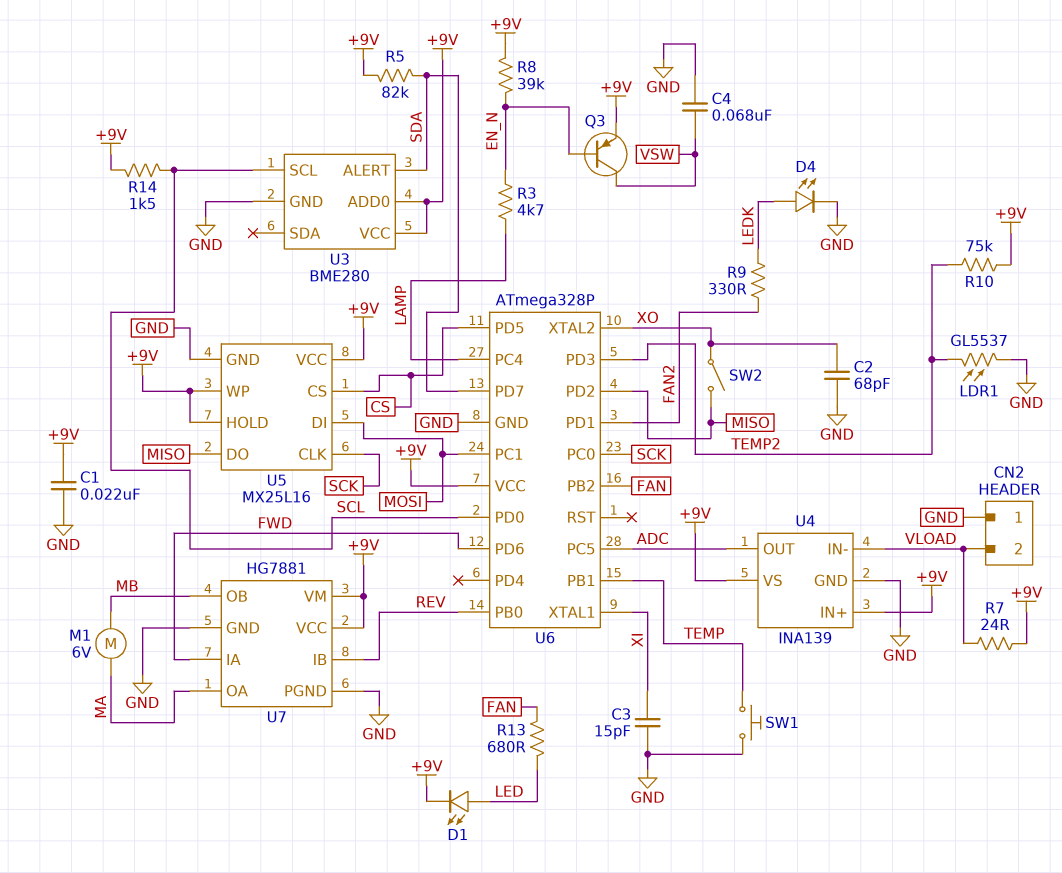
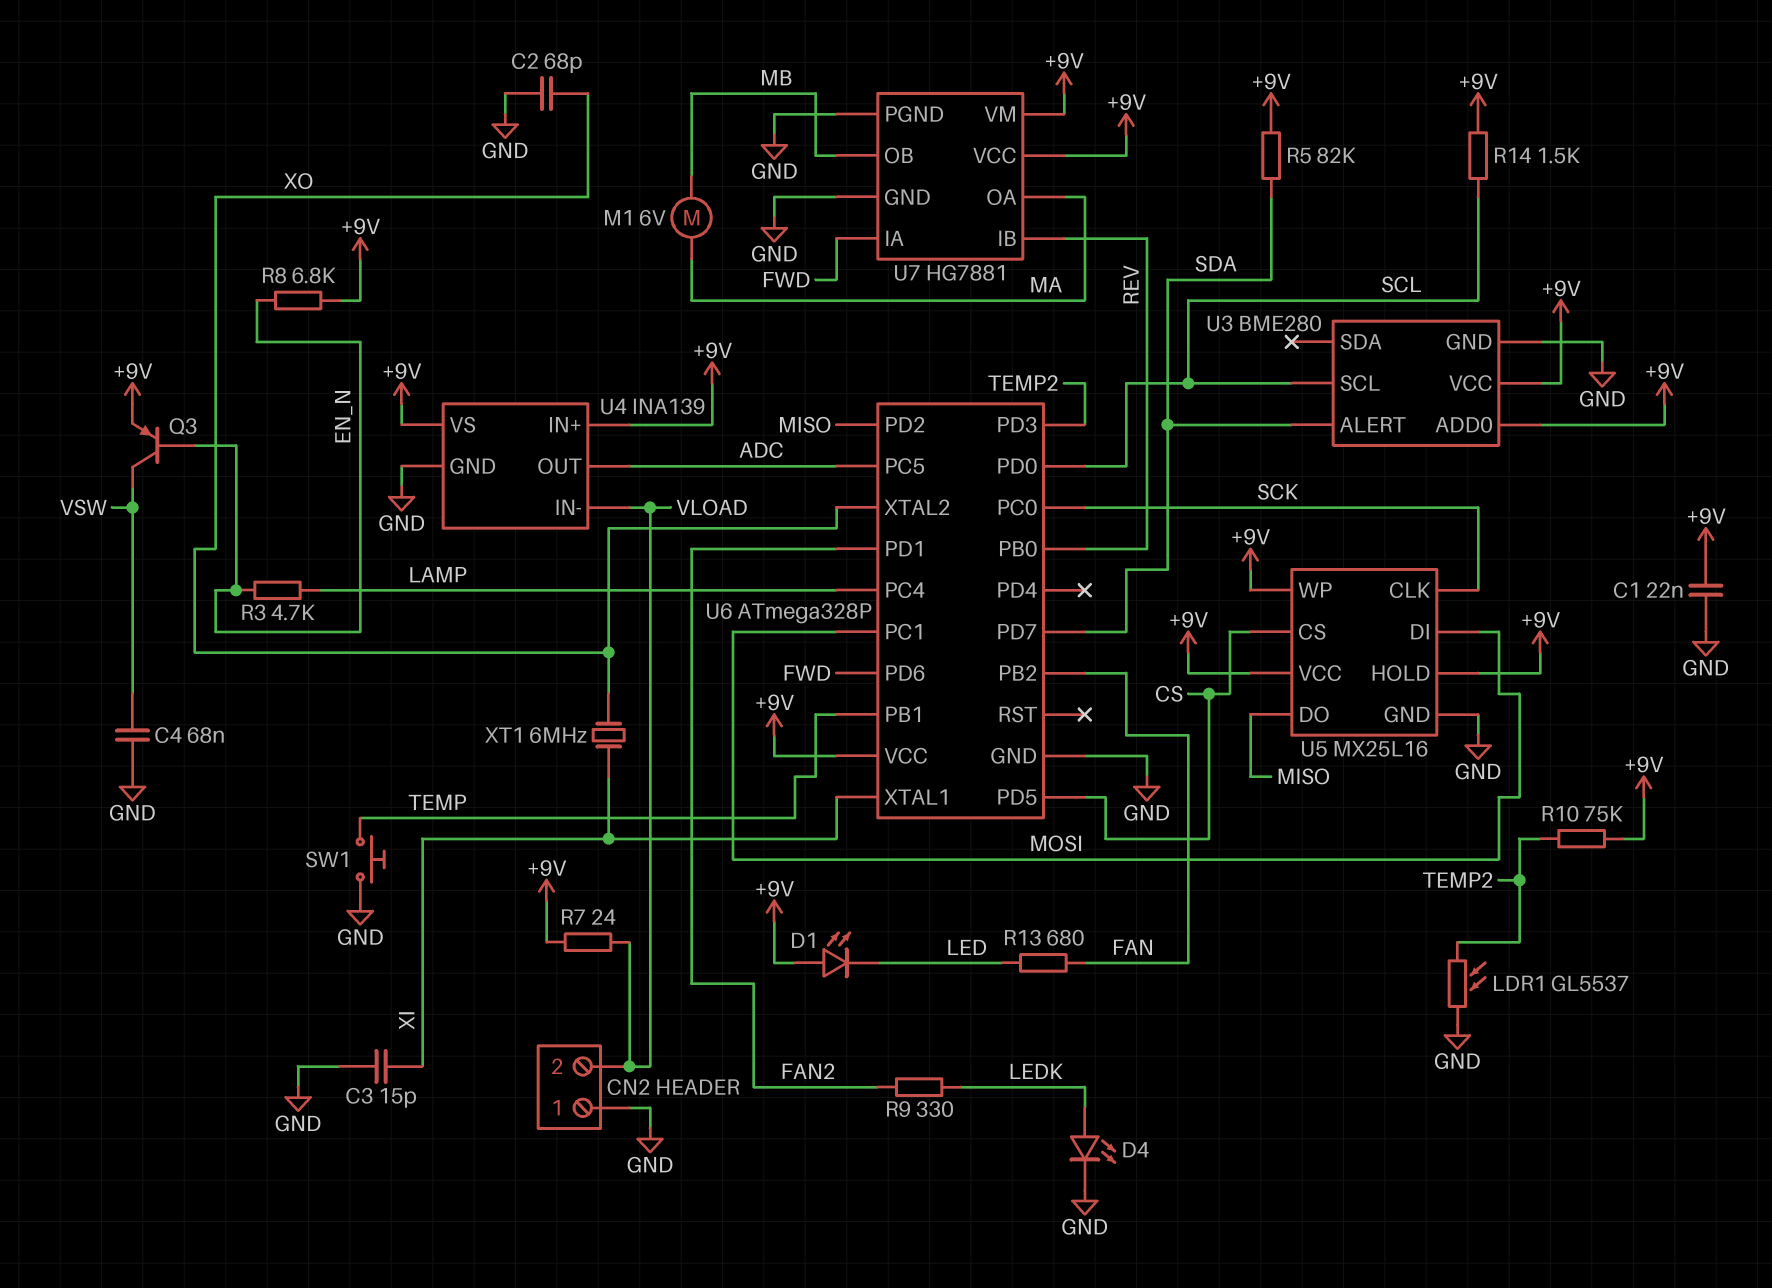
D1: LED (A LED, K +9V) -> LED (A +9V, K LED)
R8: 39k (+9V, EN_N) -> 6.8k (+9V, EN_N)
SW2: switch (MISO, XO) -> none
XT1: none -> 6MHz (XI, XO)

